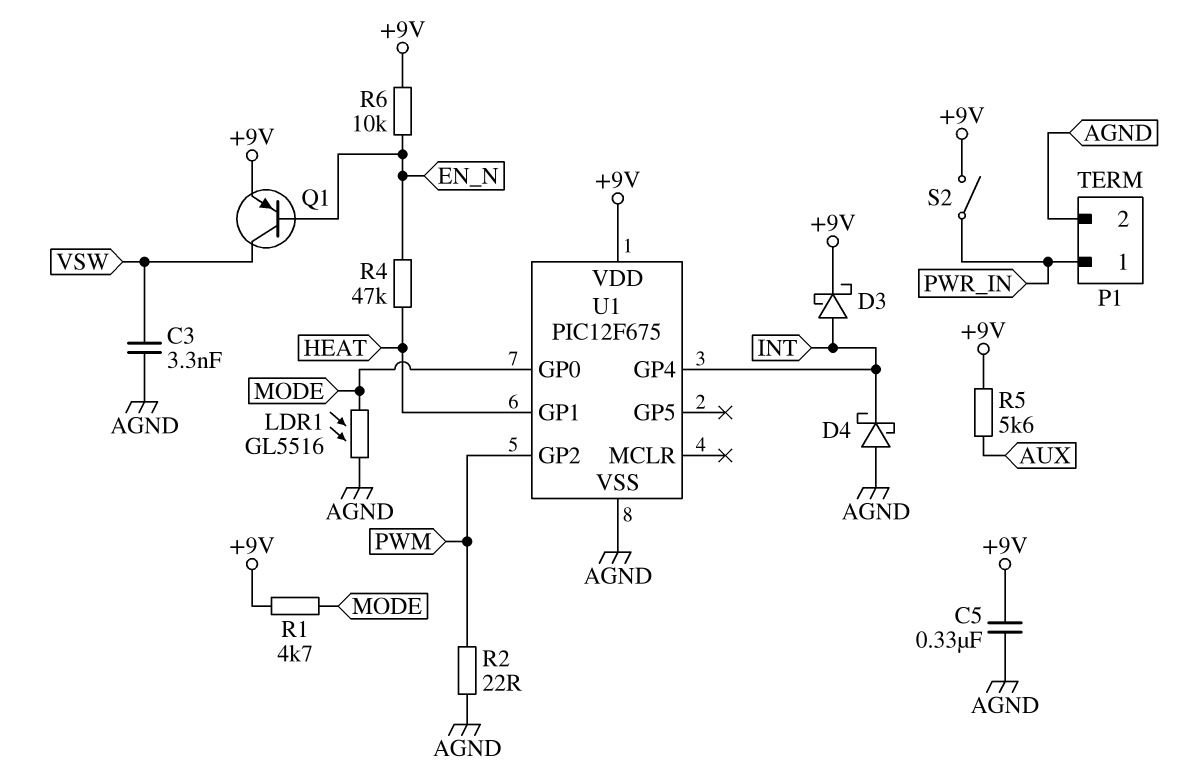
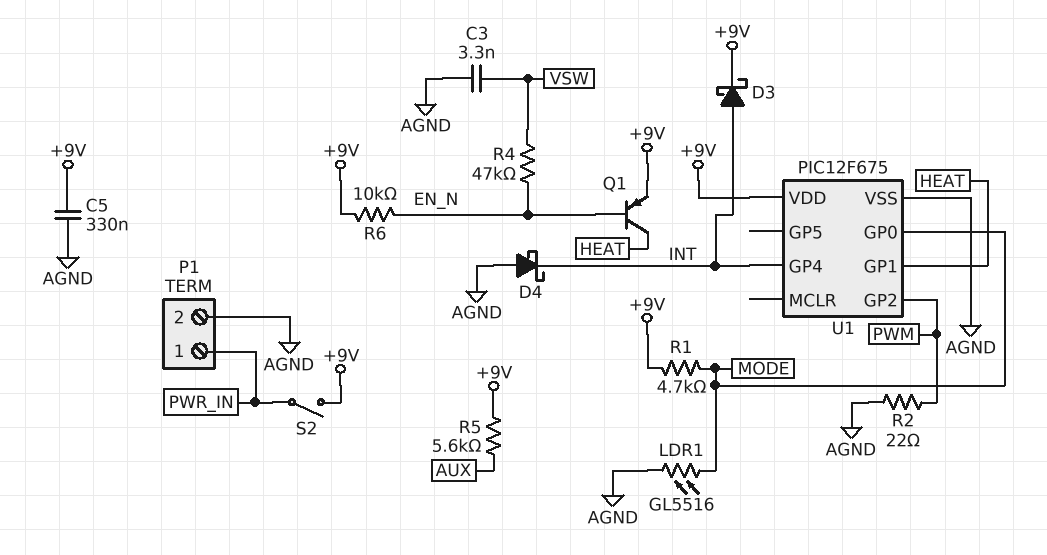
Q1: PNP (B EN_N, C VSW, E +9V) -> PNP (B EN_N, C HEAT, E +9V)
R4: 47k (EN_N, HEAT) -> 47k (EN_N, VSW)

